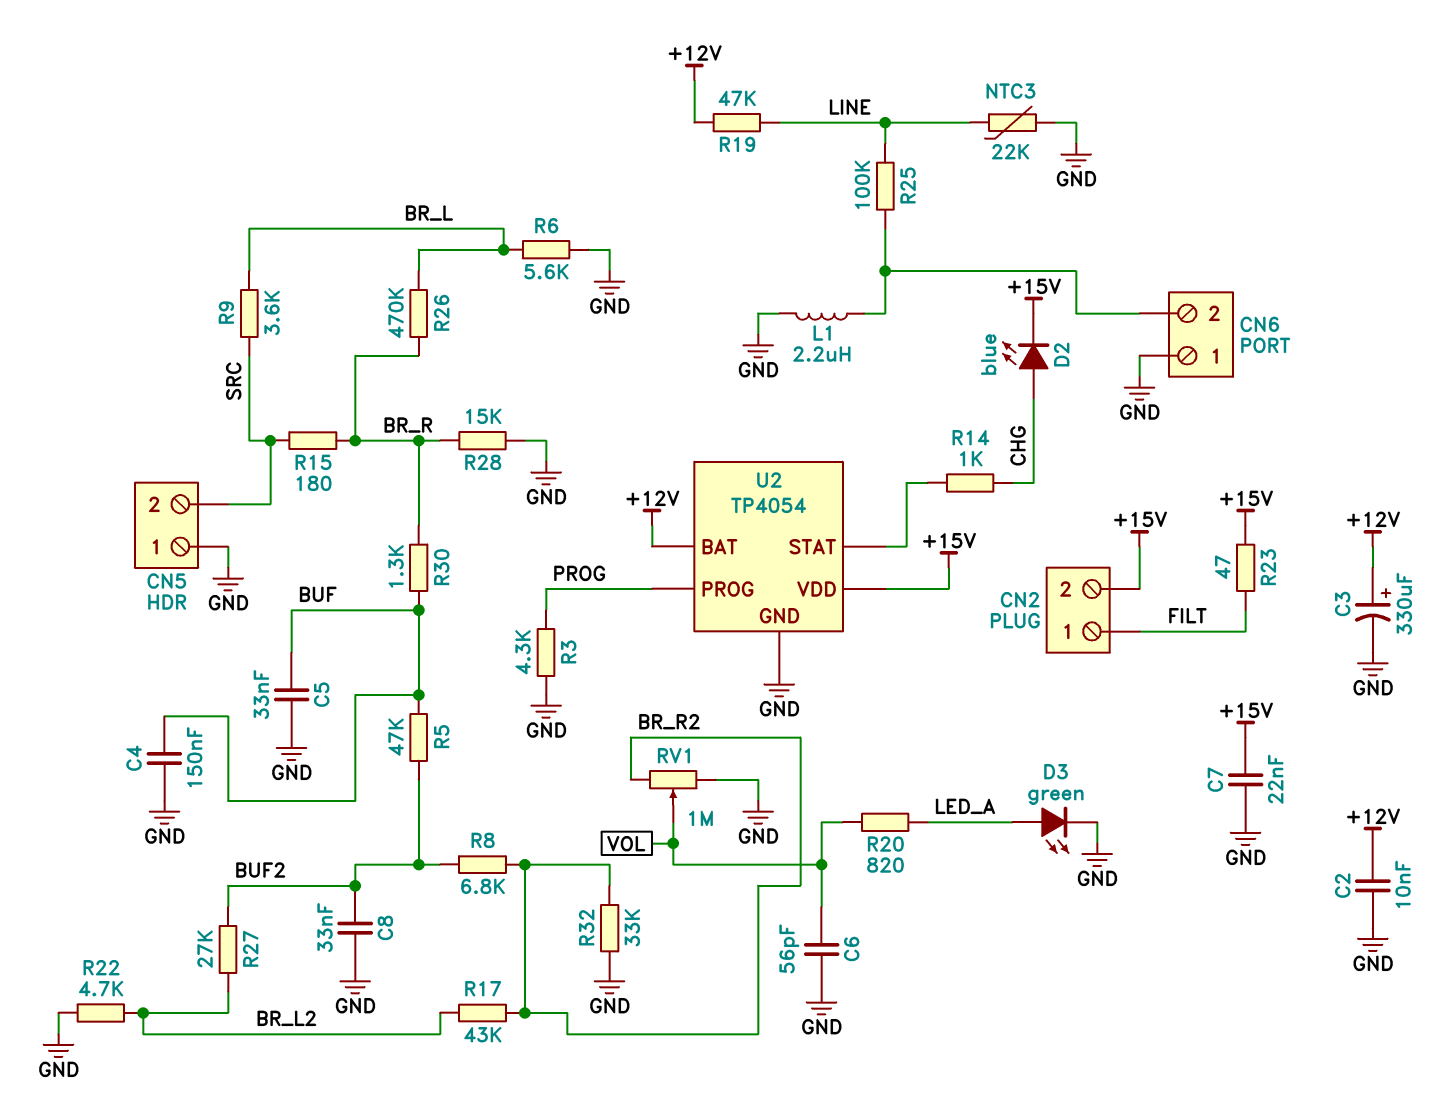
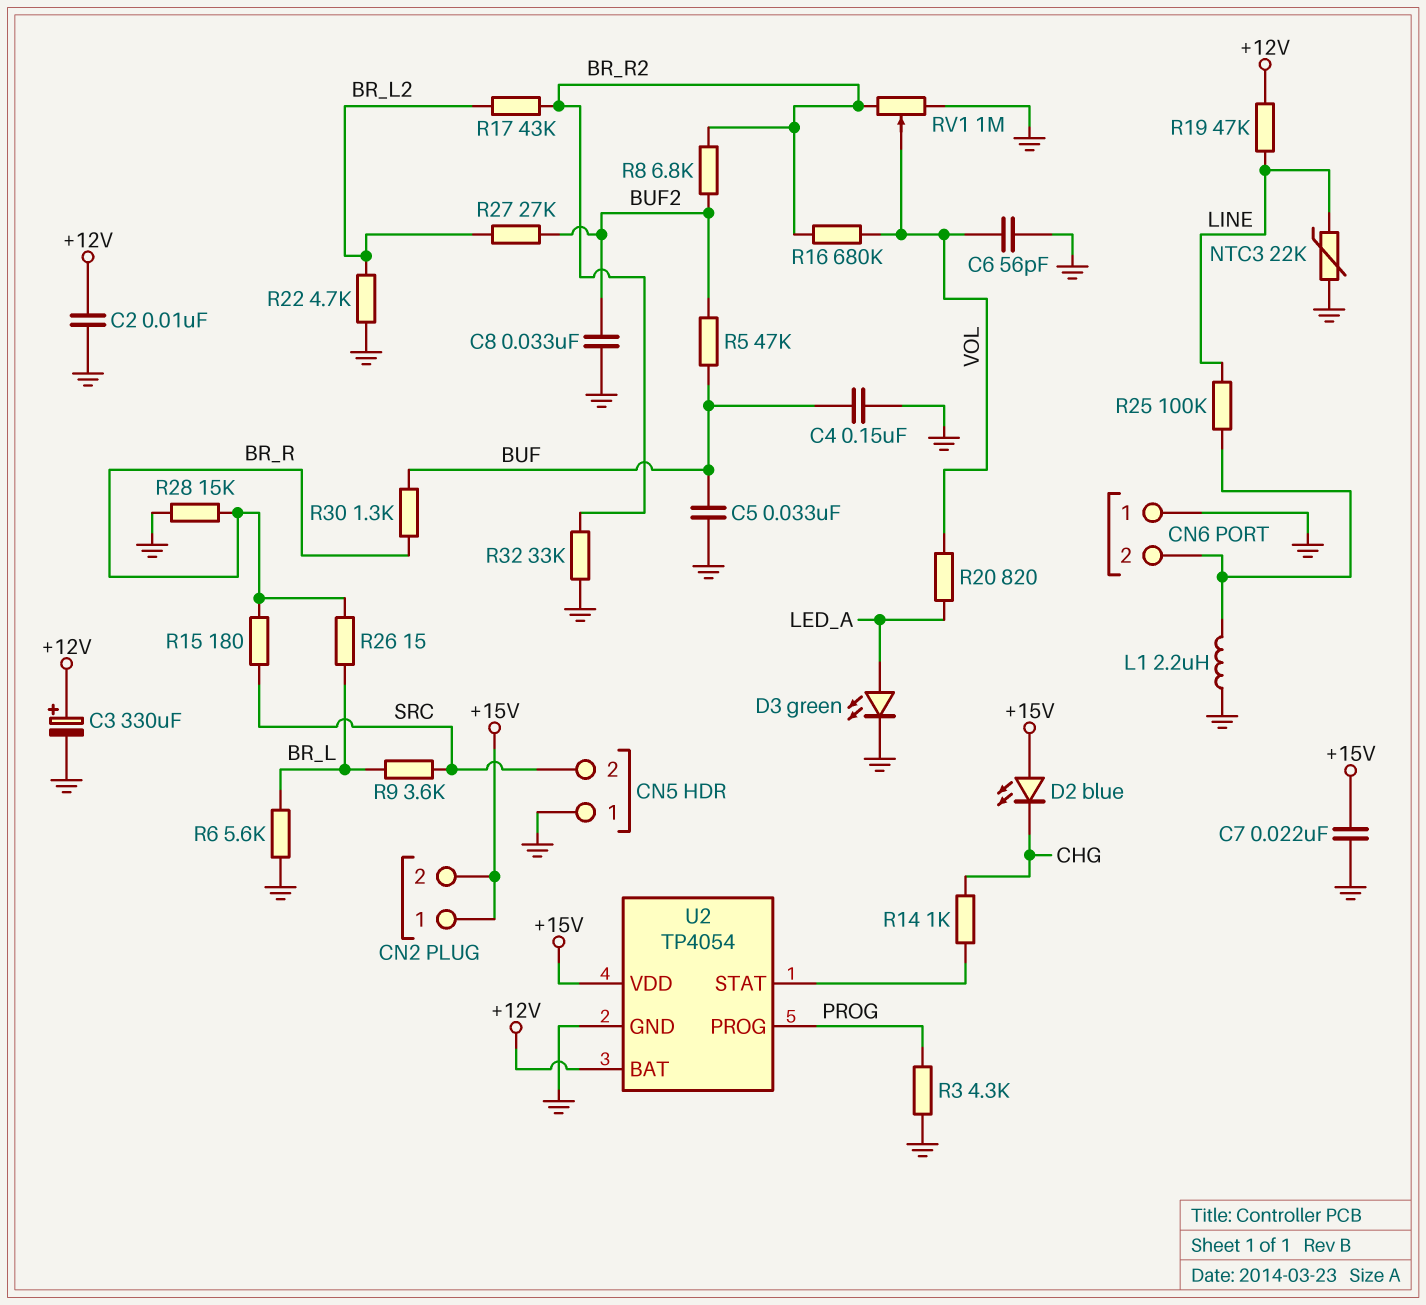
CN2 pin 1: FILT -> +15V
D2: LED blue (A CHG, K +15V) -> LED blue (A +15V, K CHG)
R16: none -> 680k (BR_R2, VOL)
R23: 47 (+15V, FILT) -> none
R26: 470k (BR_L, BR_R) -> 15 (BR_L, BR_R)

